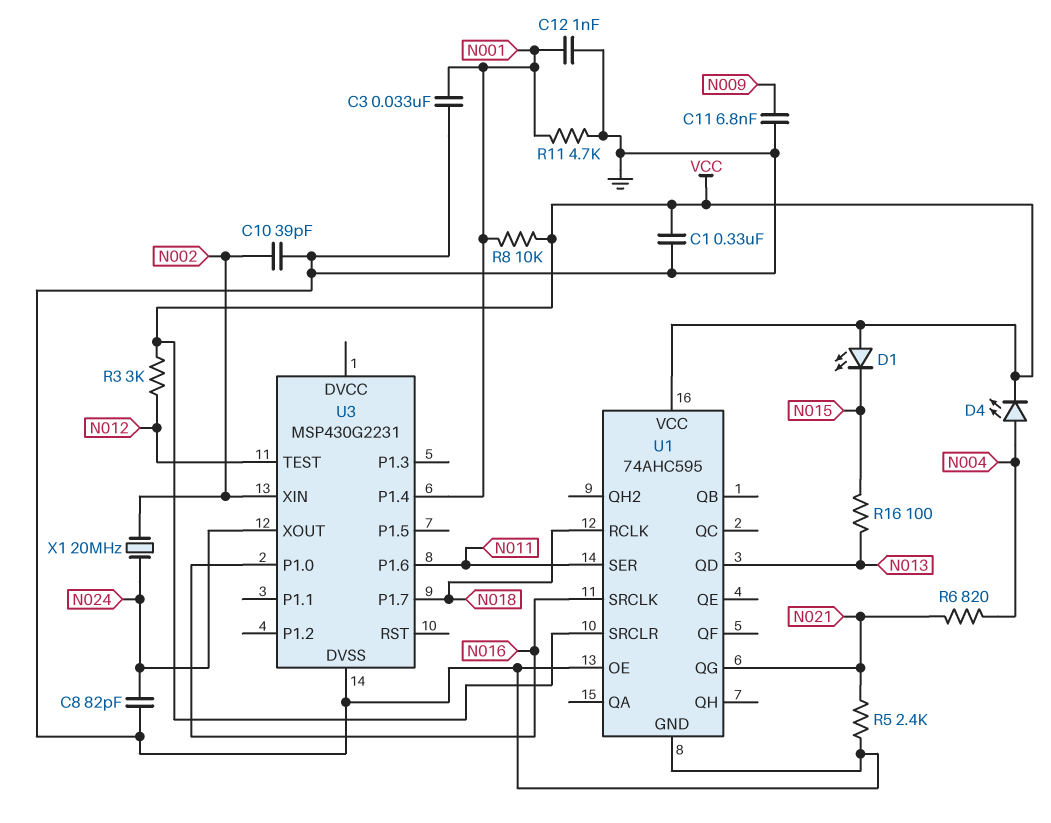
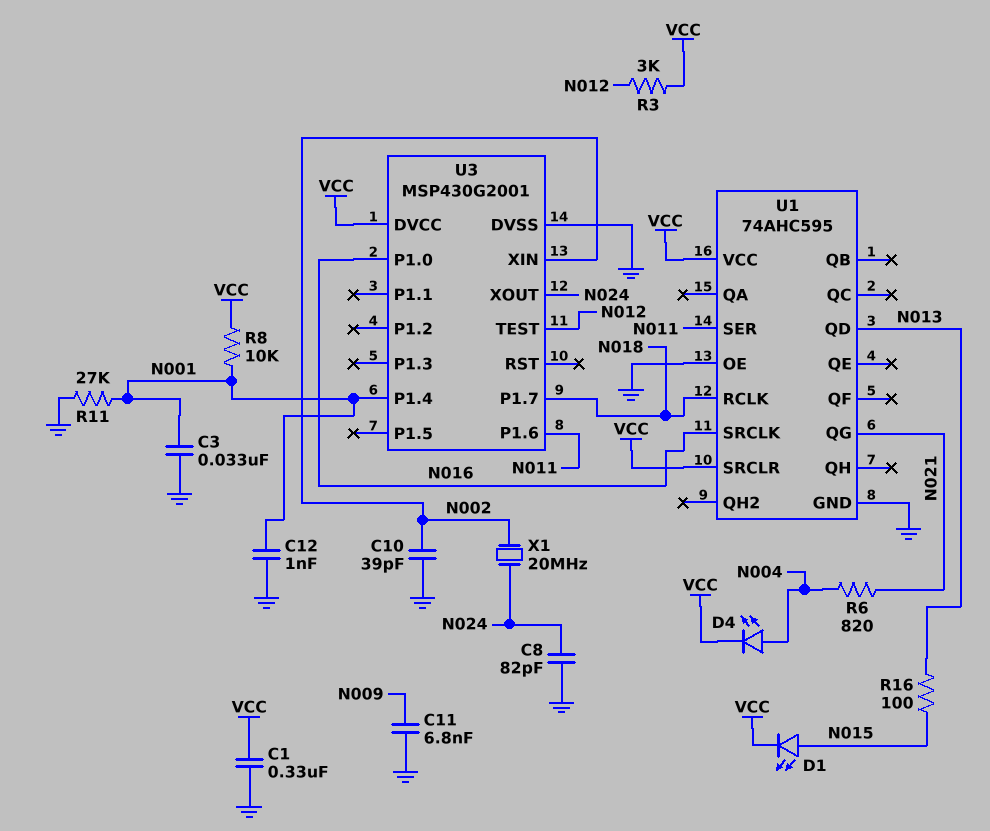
D1: LED (A VCC, K N015) -> LED (A N015, K VCC)
R5: 2.4k (GND, N021) -> none
R11: 4.7k (GND, N001) -> 27k (GND, N001)
U3: MSP430G2231 -> MSP430G2001
U3 pin DVCC: none -> VCC

